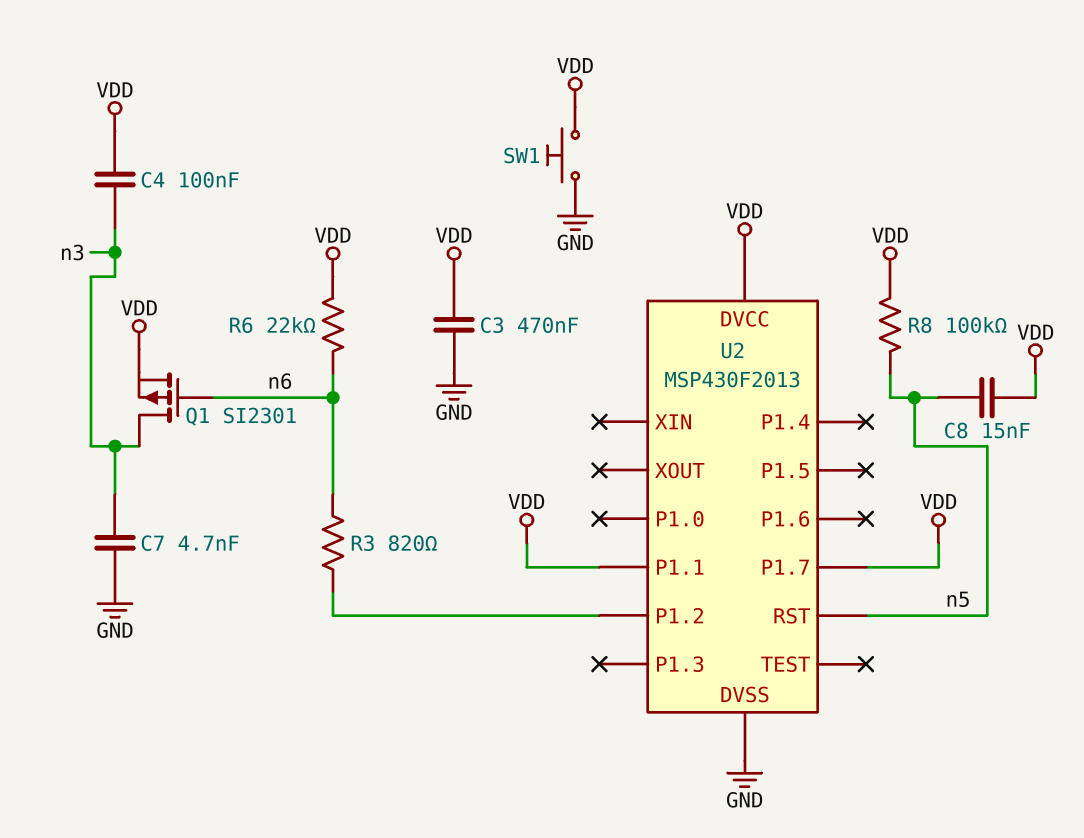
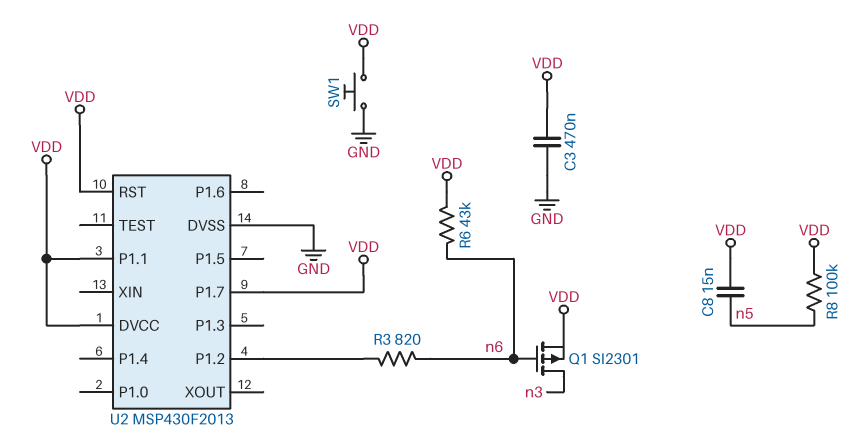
C4: 100nF (VDD, n3) -> none
C7: 4.7nF (GND, n3) -> none
R6: 22k (VDD, n6) -> 43k (VDD, n6)
U2 pin RST: n5 -> VDD

